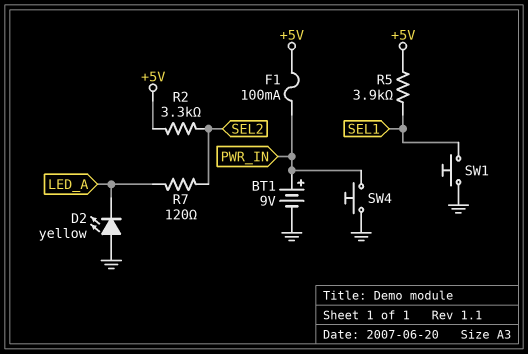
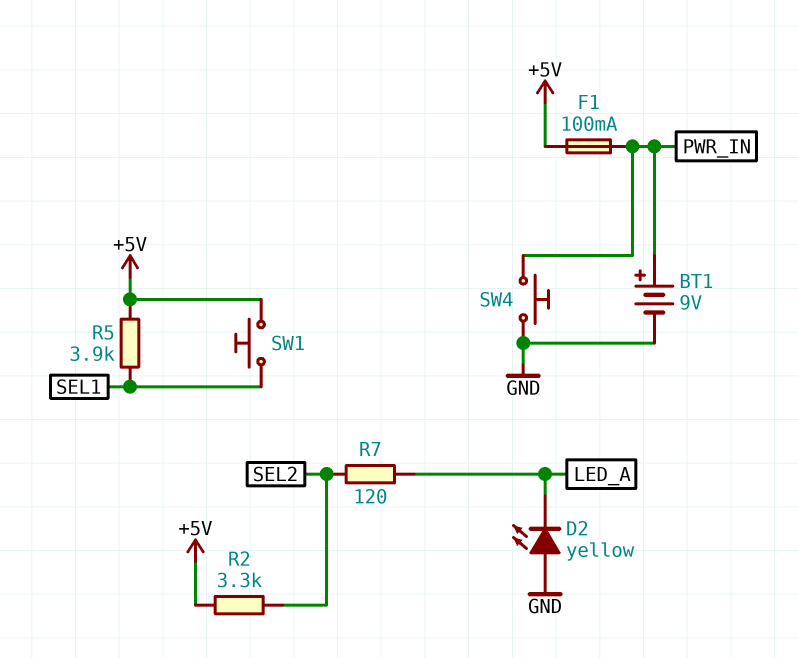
SW1: button (GND, SEL1) -> button (+5V, SEL1)

